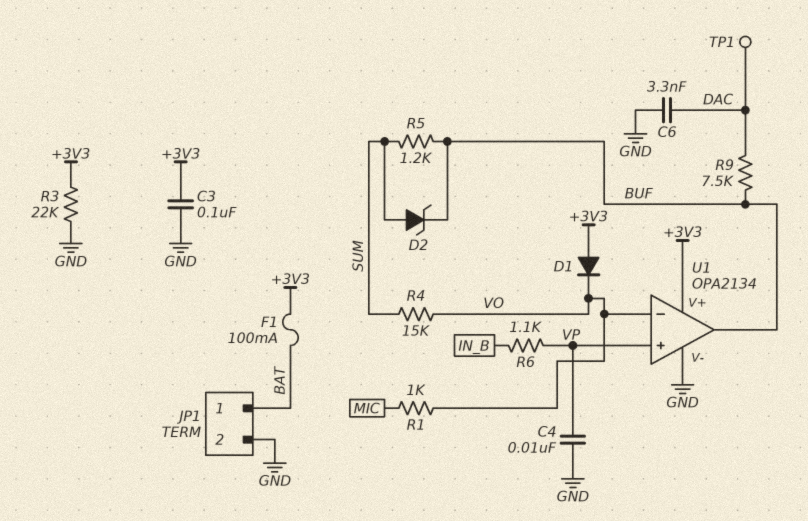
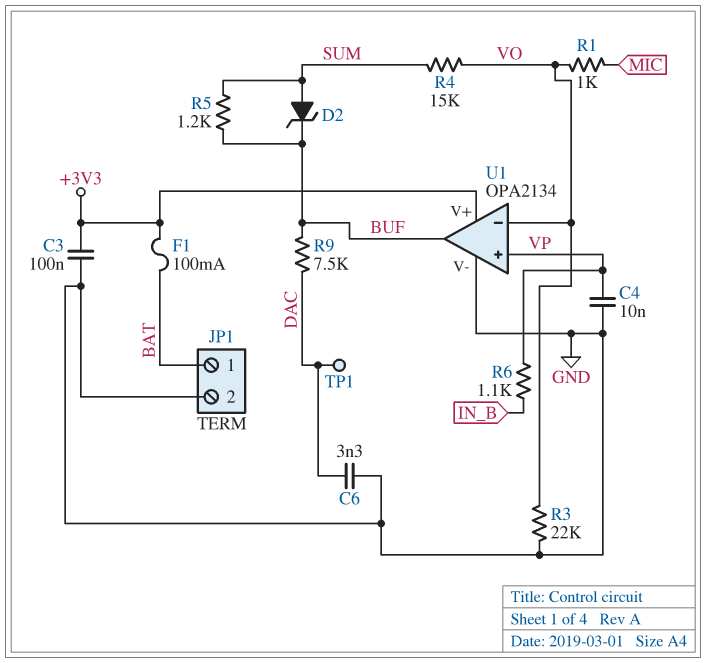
D1: diode (A +3V3, K VO) -> none
R3: 22k (+3V3, GND) -> 22k (GND, VO)

